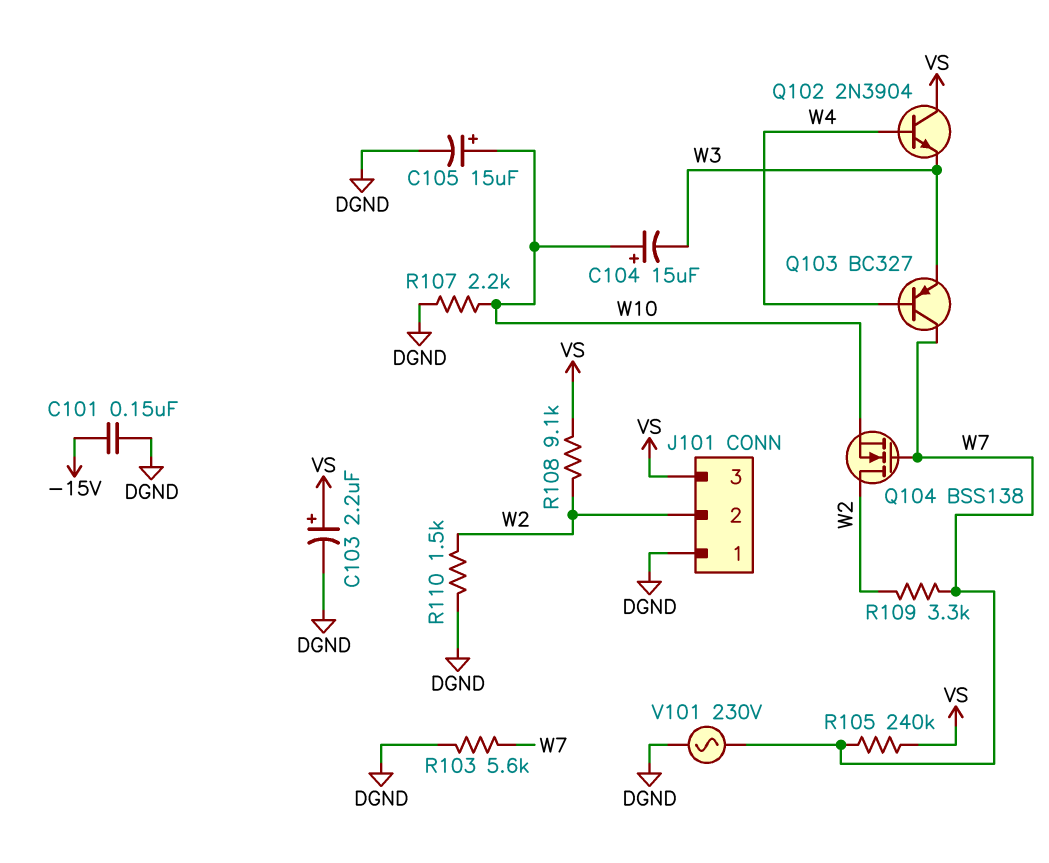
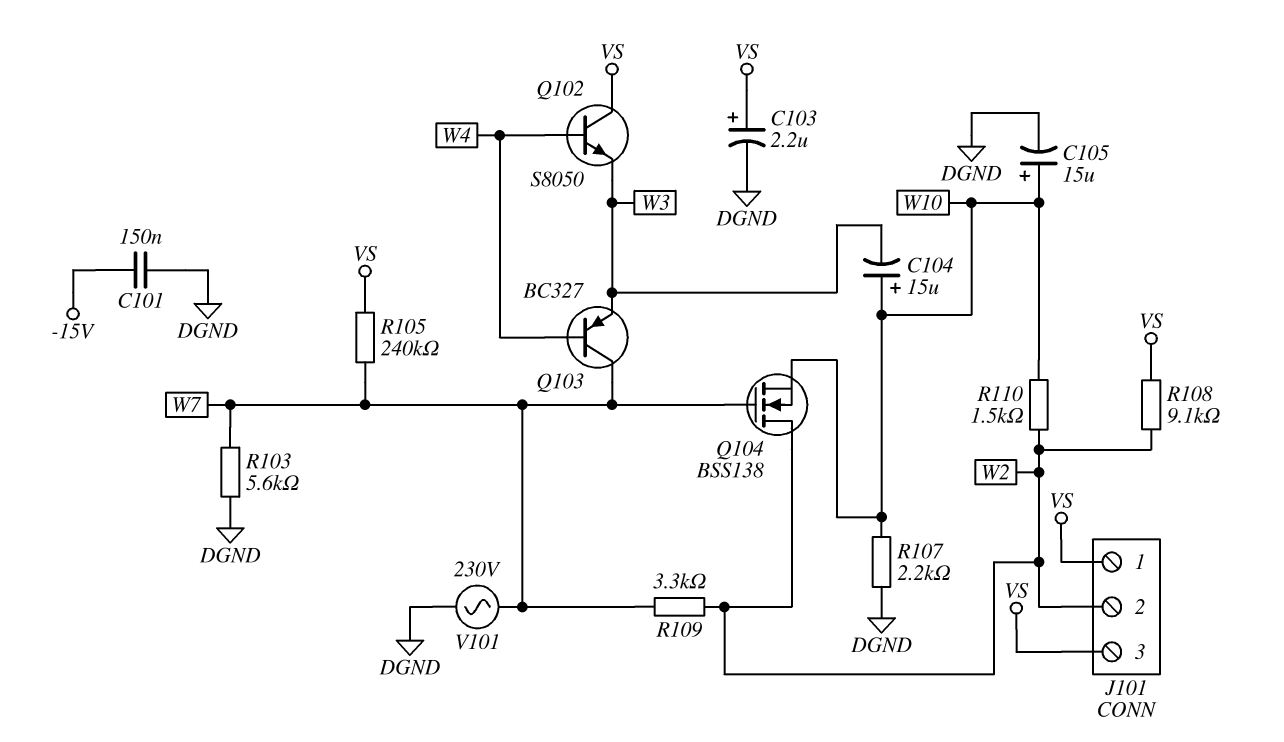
J101 pin 1: DGND -> VS
Q102: NPN 2N3904 (B W4, C VS, E W3) -> NPN S8050 (B W4, C VS, E W3)
R110: 1.5k (DGND, W2) -> 1.5k (W2, W10)

